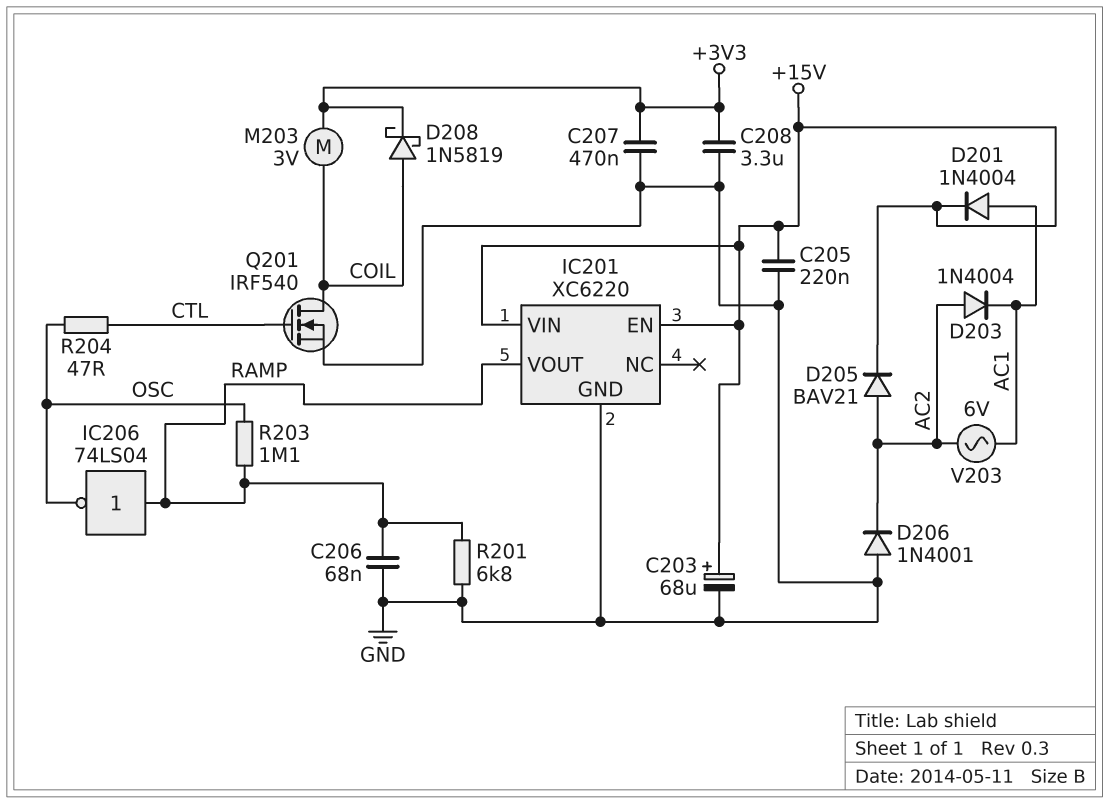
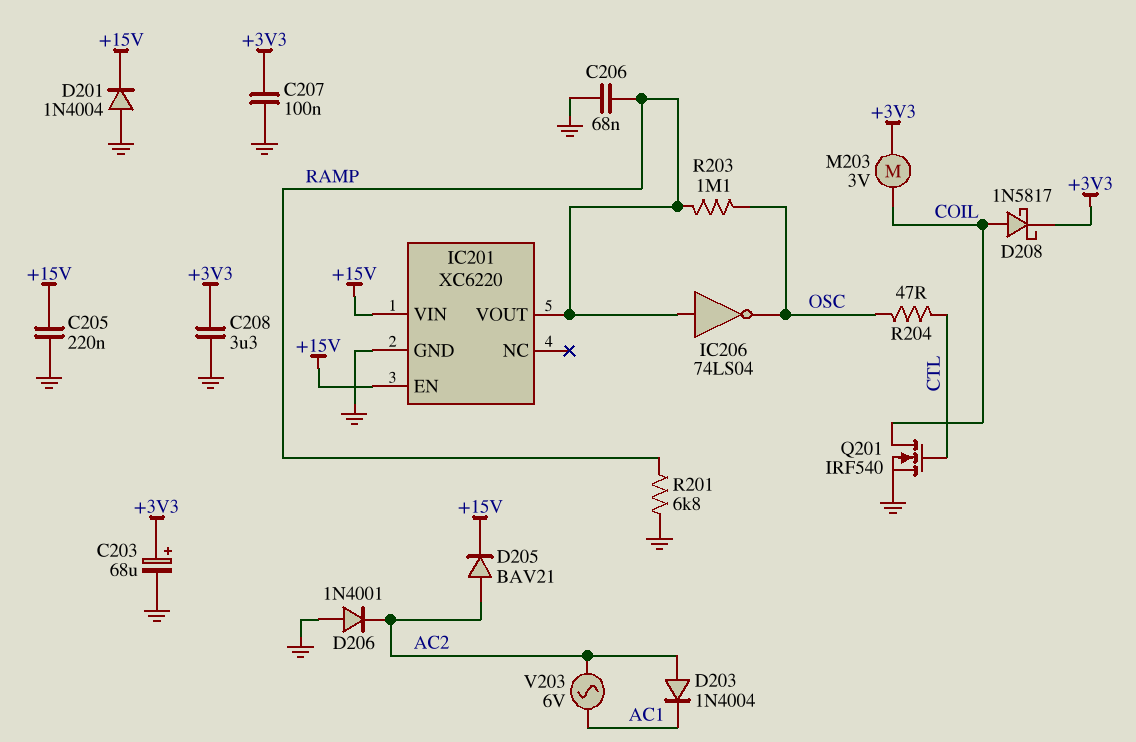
C203: 68uF (plus +15V, minus GND) -> 68uF (plus +3V3, minus GND)
C207: 470nF (+3V3, GND) -> 100nF (+3V3, GND)
D201: diode 1N4004 (A AC1, K +15V) -> diode 1N4004 (A GND, K +15V)
D208: schottky 1N5819 (A COIL, K +3V3) -> schottky 1N5817 (A COIL, K +3V3)

